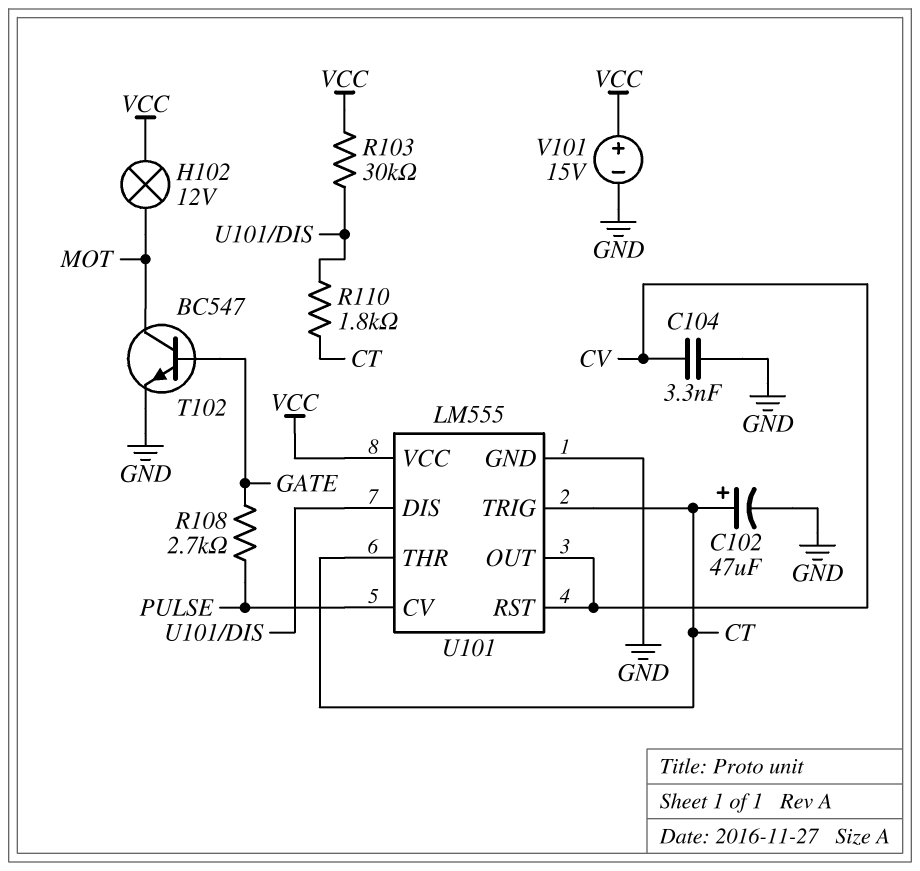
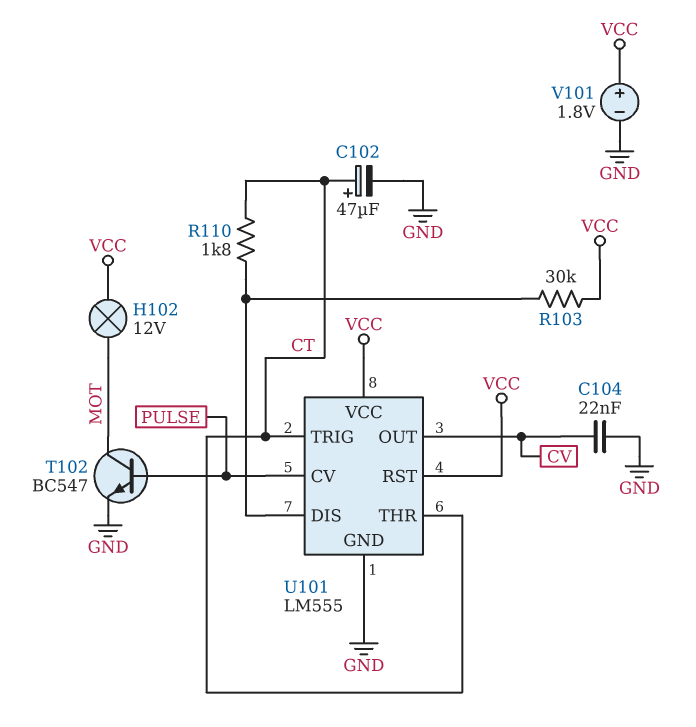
C104: 3.3nF (CV, GND) -> 22nF (CV, GND)
R108: 2.7k (GATE, PULSE) -> none
T102: NPN BC547 (B GATE, C MOT, E GND) -> NPN BC547 (B PULSE, C MOT, E GND)
U101 pin RST: CV -> VCC
V101: 15V (plus VCC, minus GND) -> 1.8V (plus VCC, minus GND)

